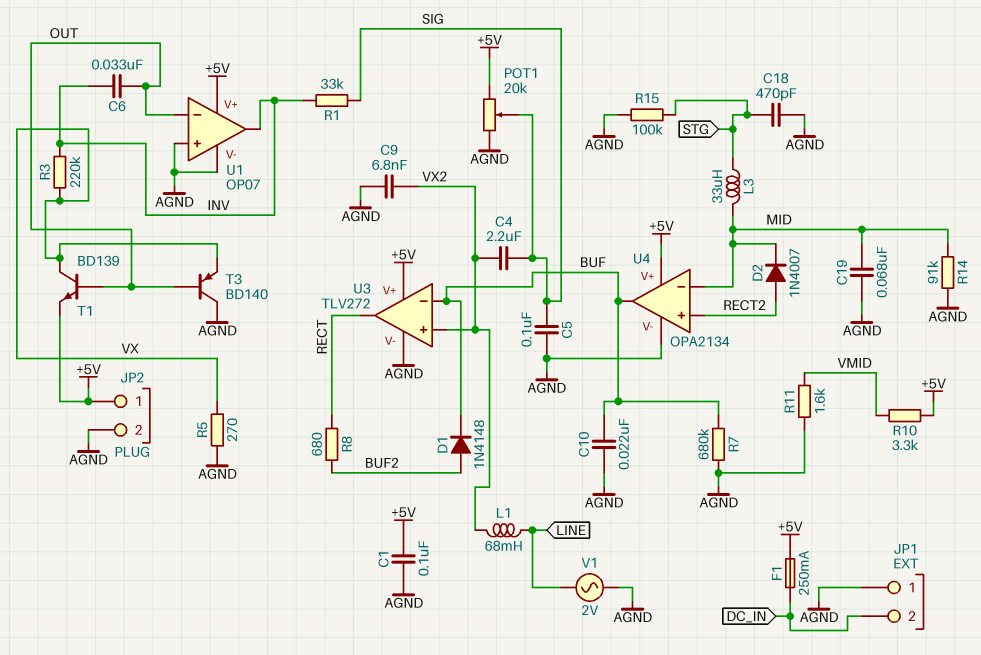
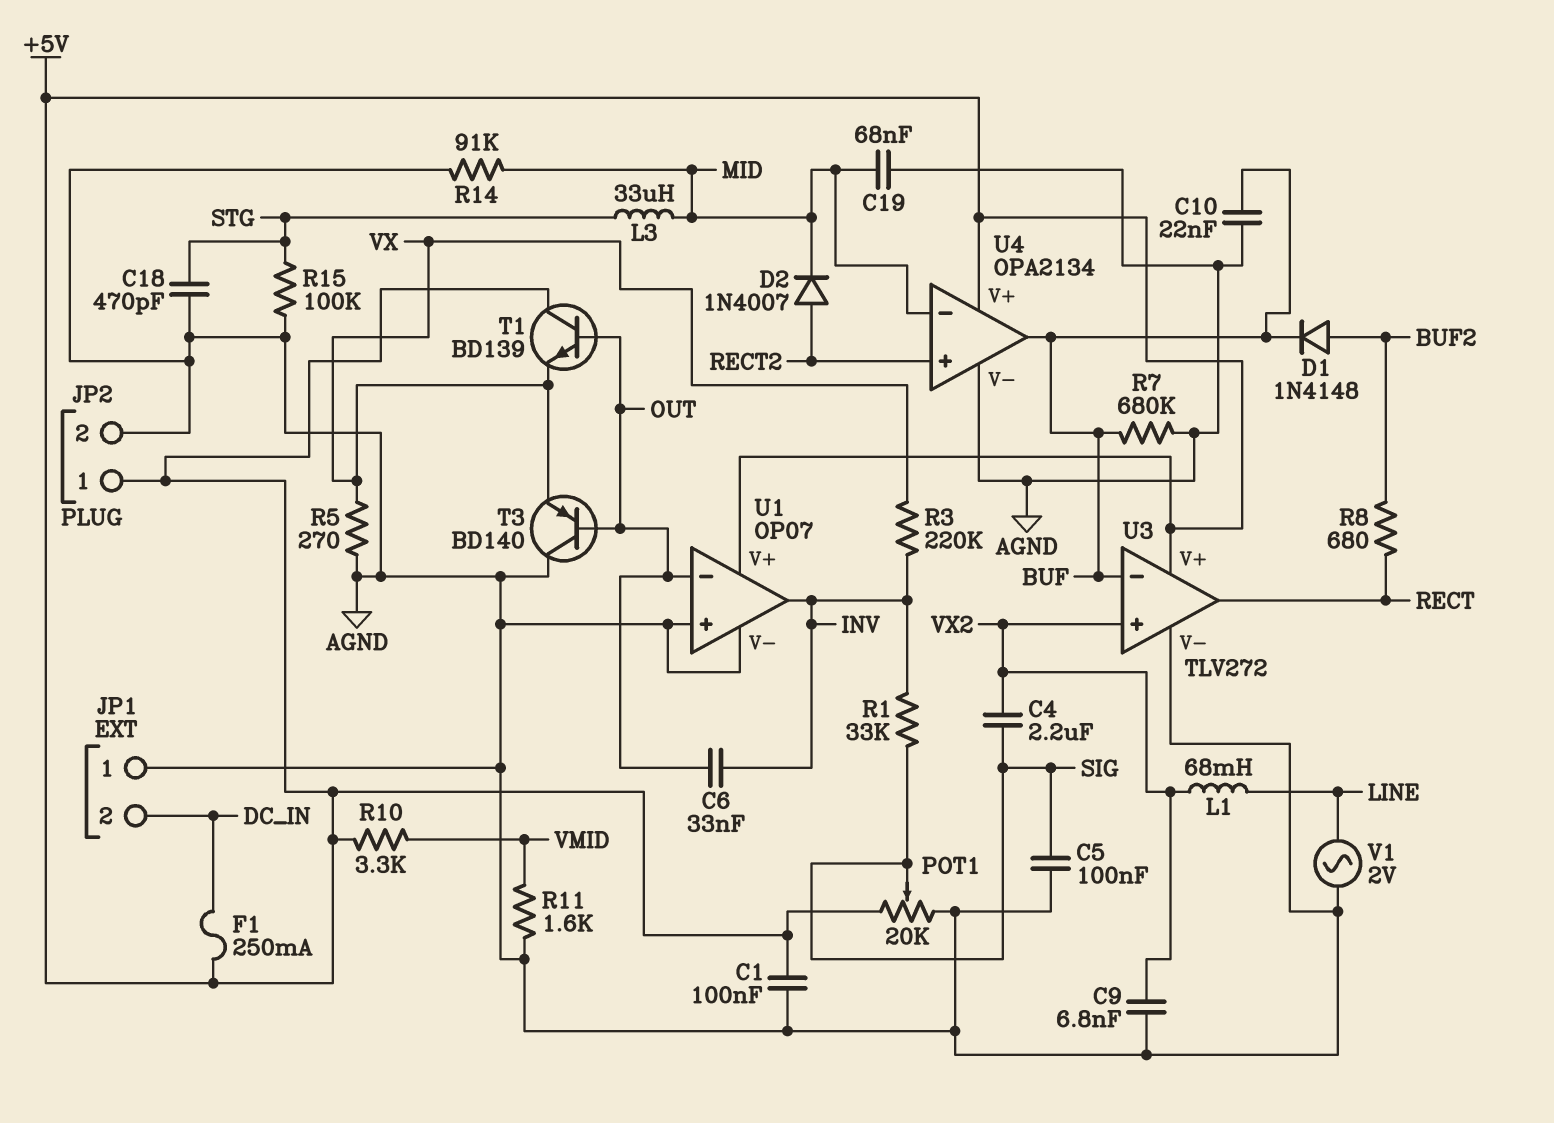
T1: NPN BD139 (B OUT, C VX, E +5V) -> NPN BD139 (B OUT, C +5V, E VX)

